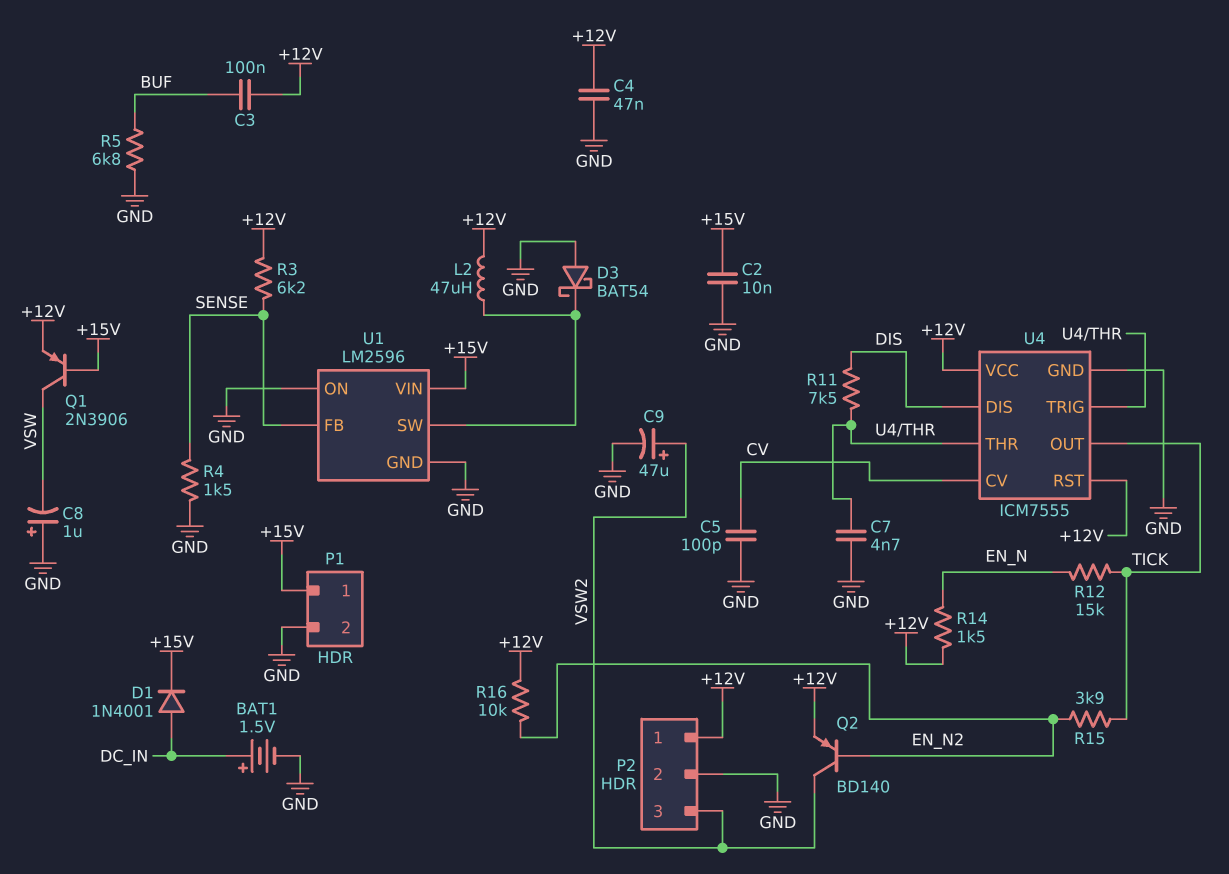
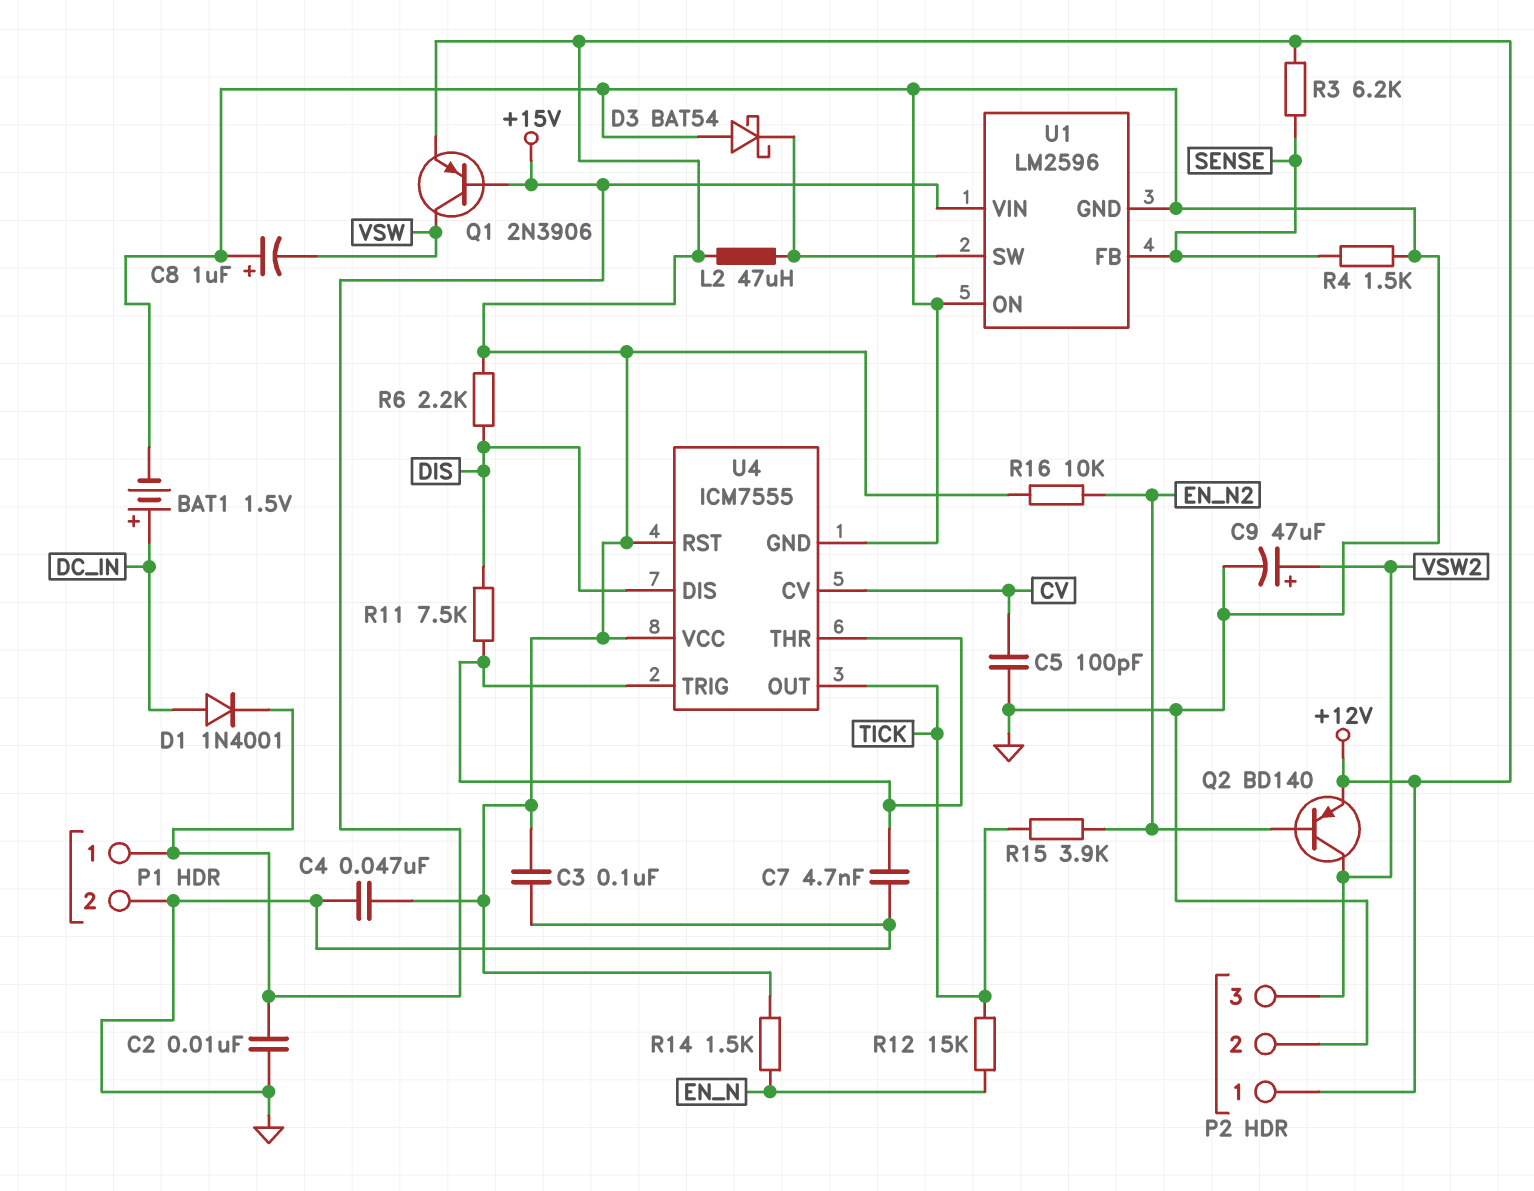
C3: 100nF (+12V, BUF) -> 100nF (+12V, GND)
R5: 6.8k (BUF, GND) -> none
R6: none -> 2.2k (+12V, DIS)

